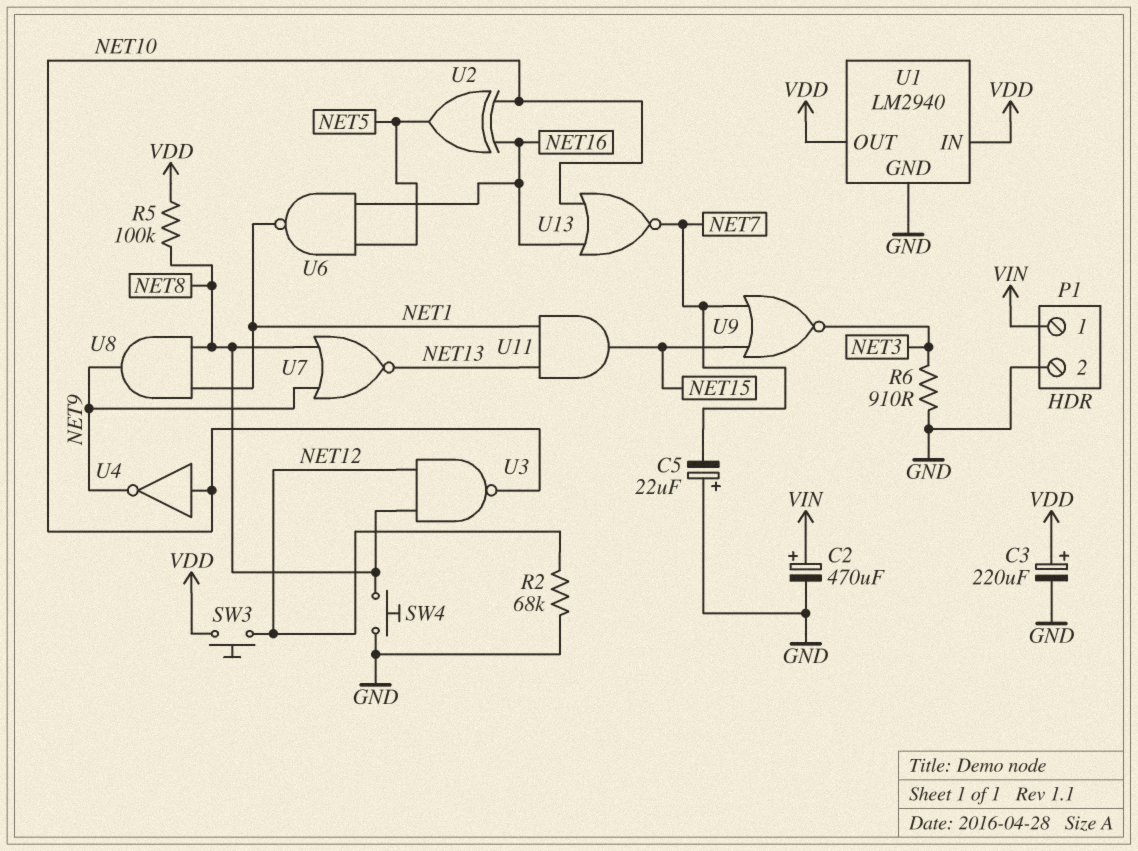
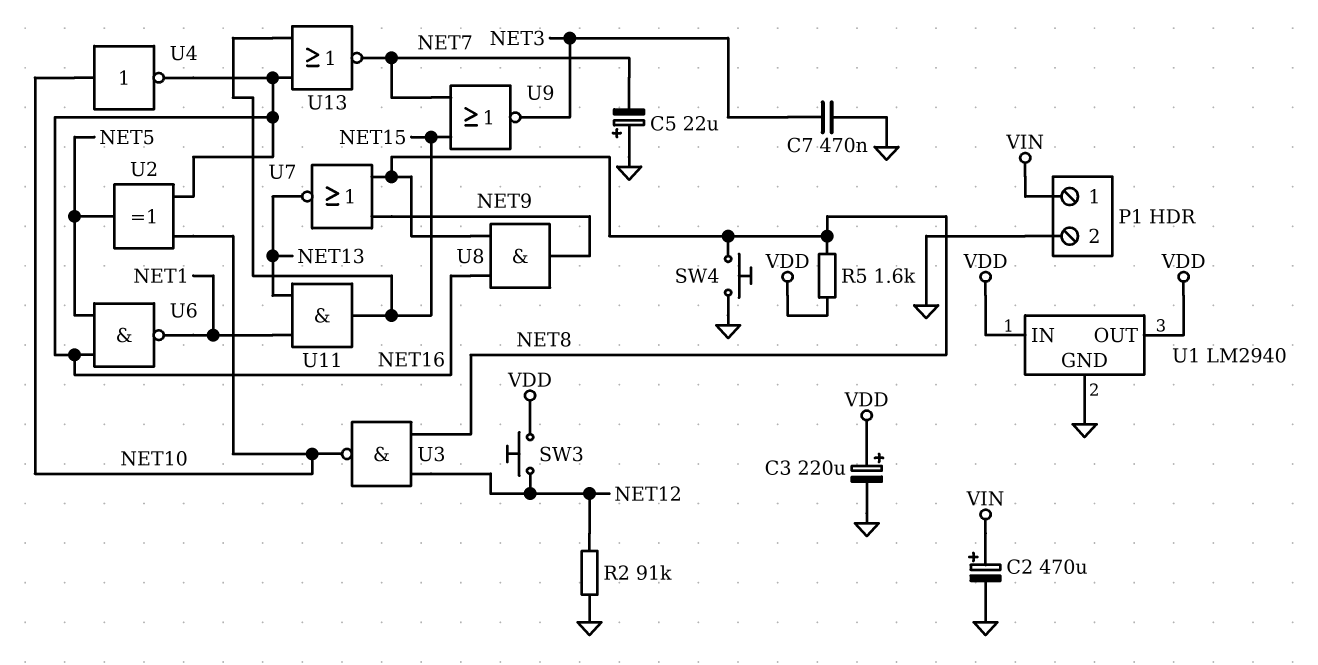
C7: none -> 470nF (GND, NET3)
R2: 68k (GND, NET12) -> 91k (GND, NET12)
R5: 100k (NET8, VDD) -> 1.6k (NET8, VDD)
R6: 910 (GND, NET3) -> none
U4: NOT (in NET10, out NET9) -> NOT (in NET10, out NET16)
U8: AND (in NET1, in NET8, out NET9) -> AND (in NET8, in NET16, out NET9)
U13: NOR (in NET10, in NET16, out NET7) -> NOR (in NET15, in NET16, out NET7)

